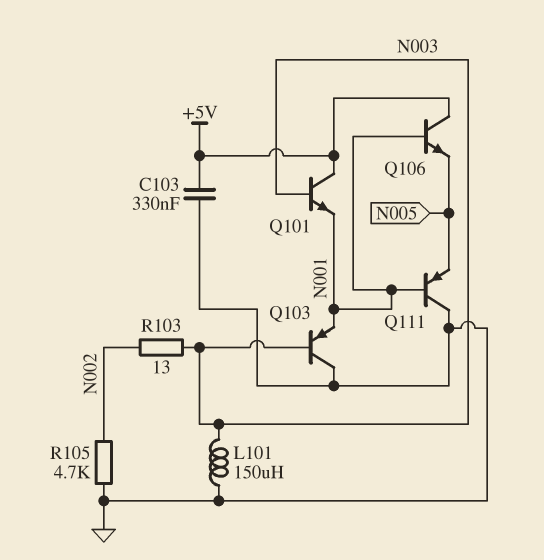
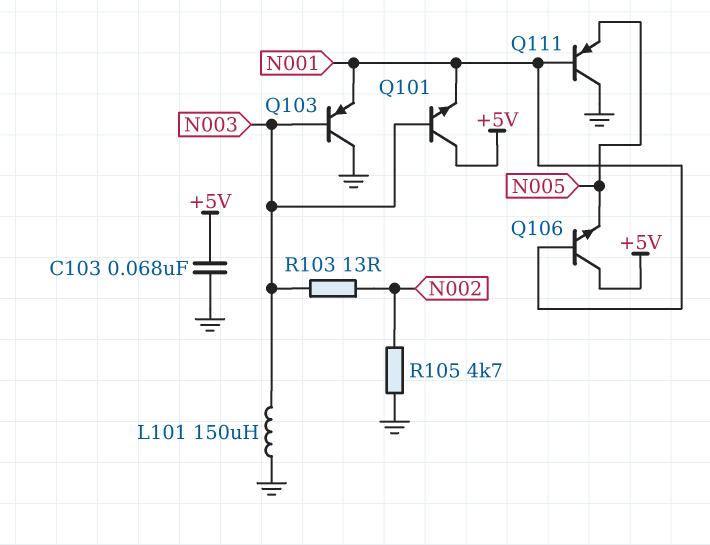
C103: 330nF (+5V, GND) -> 68nF (+5V, GND)

